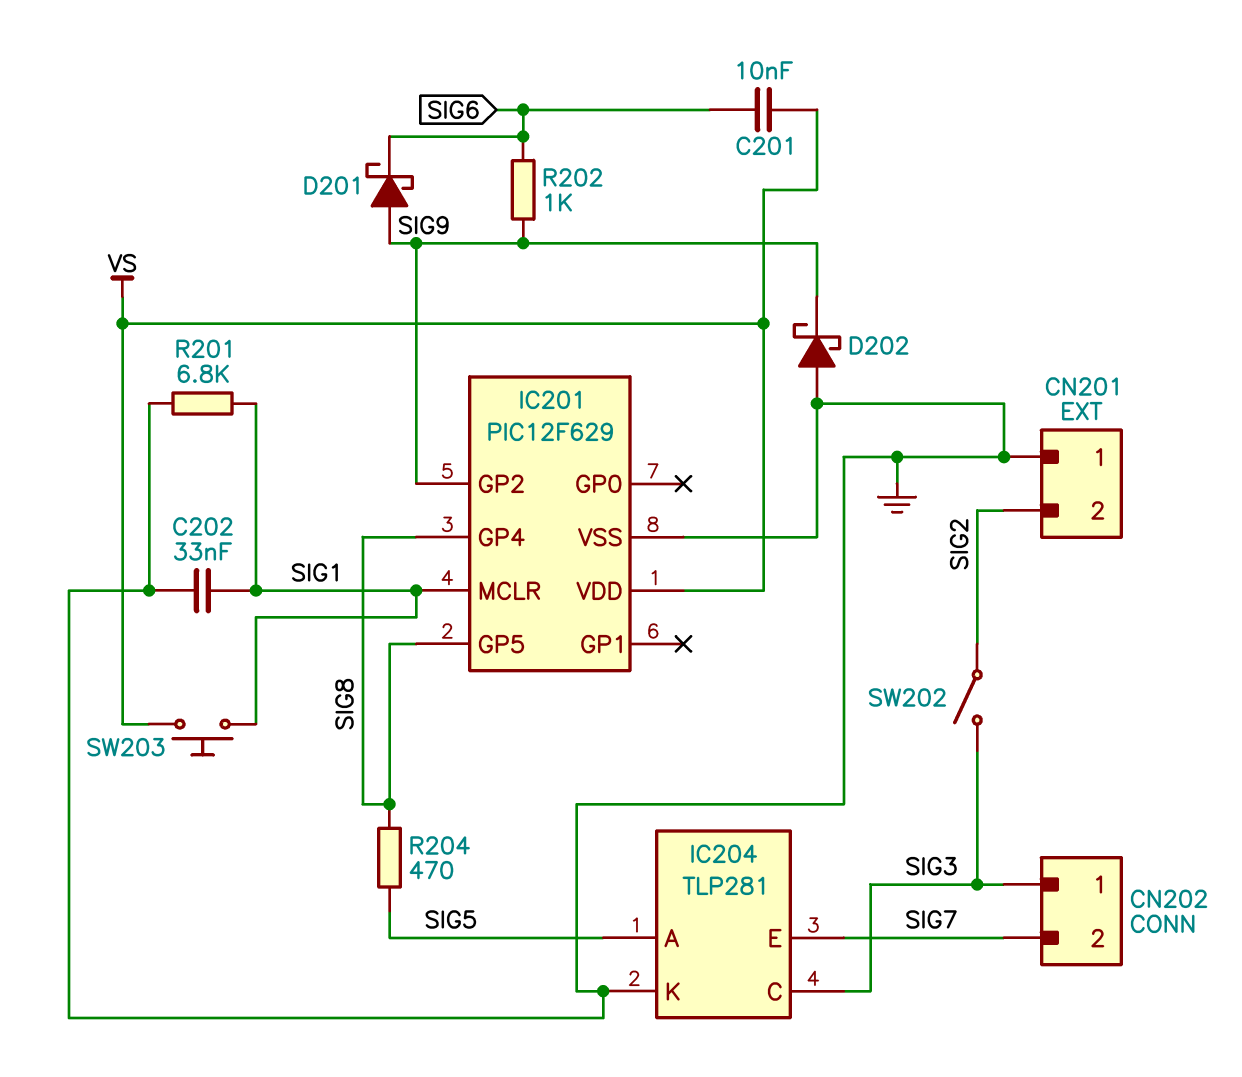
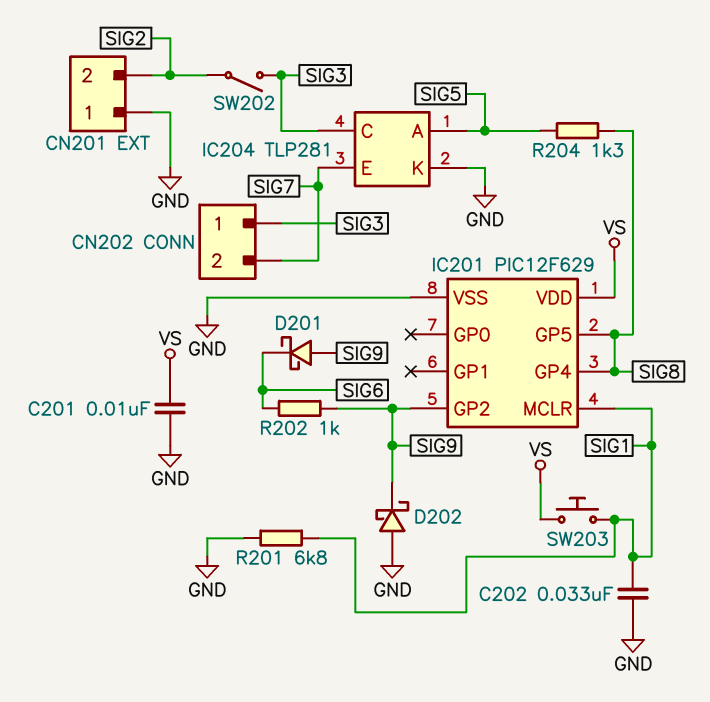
C201: 10nF (SIG6, VS) -> 10nF (GND, VS)
R204: 470 (SIG5, SIG8) -> 1.3k (SIG5, SIG8)

